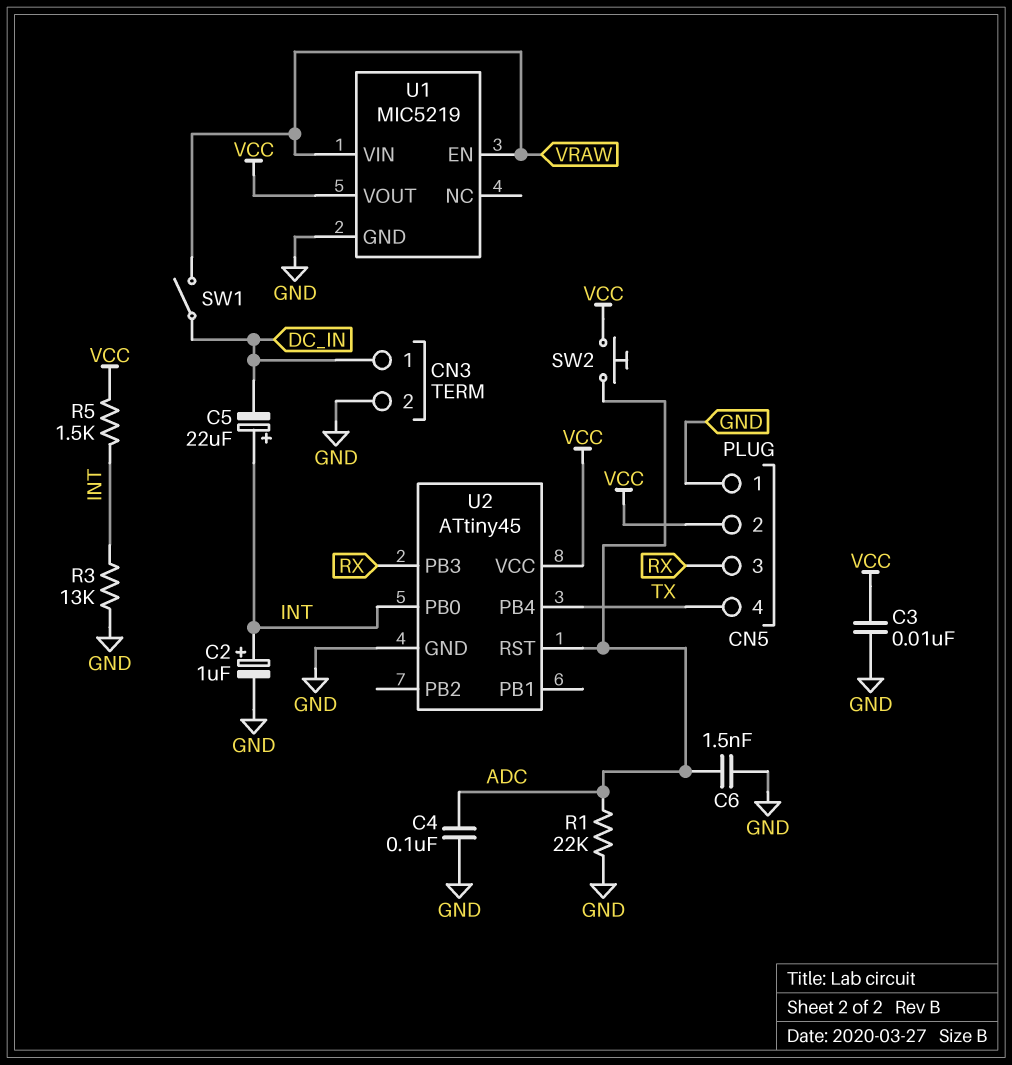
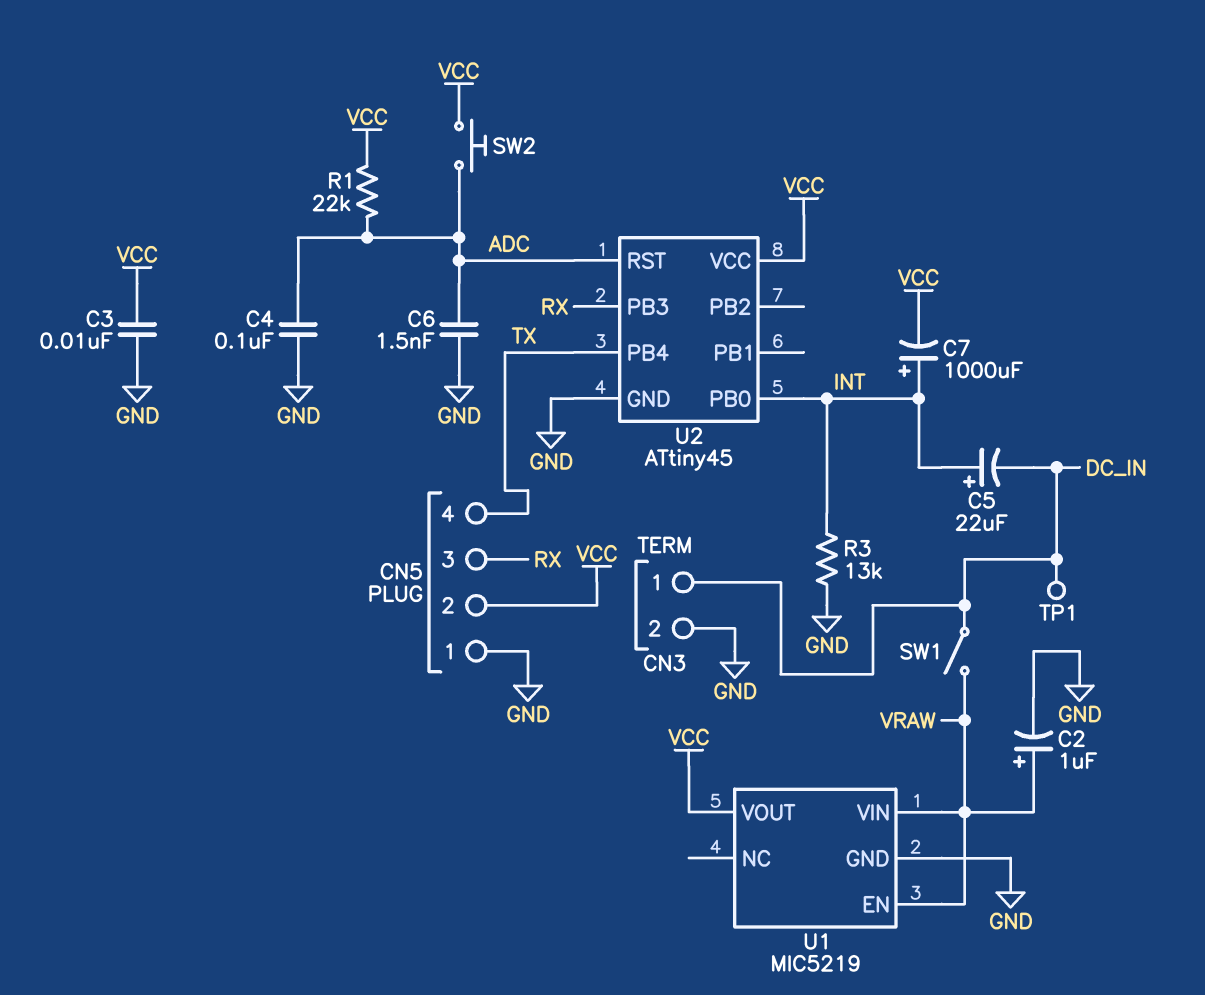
C2: 1uF (plus INT, minus GND) -> 1uF (plus VRAW, minus GND)
C7: none -> 1000uF (plus INT, minus VCC)
R1: 22k (ADC, GND) -> 22k (ADC, VCC)
R5: 1.5k (INT, VCC) -> none
TP1: none -> test point (DC_IN)

